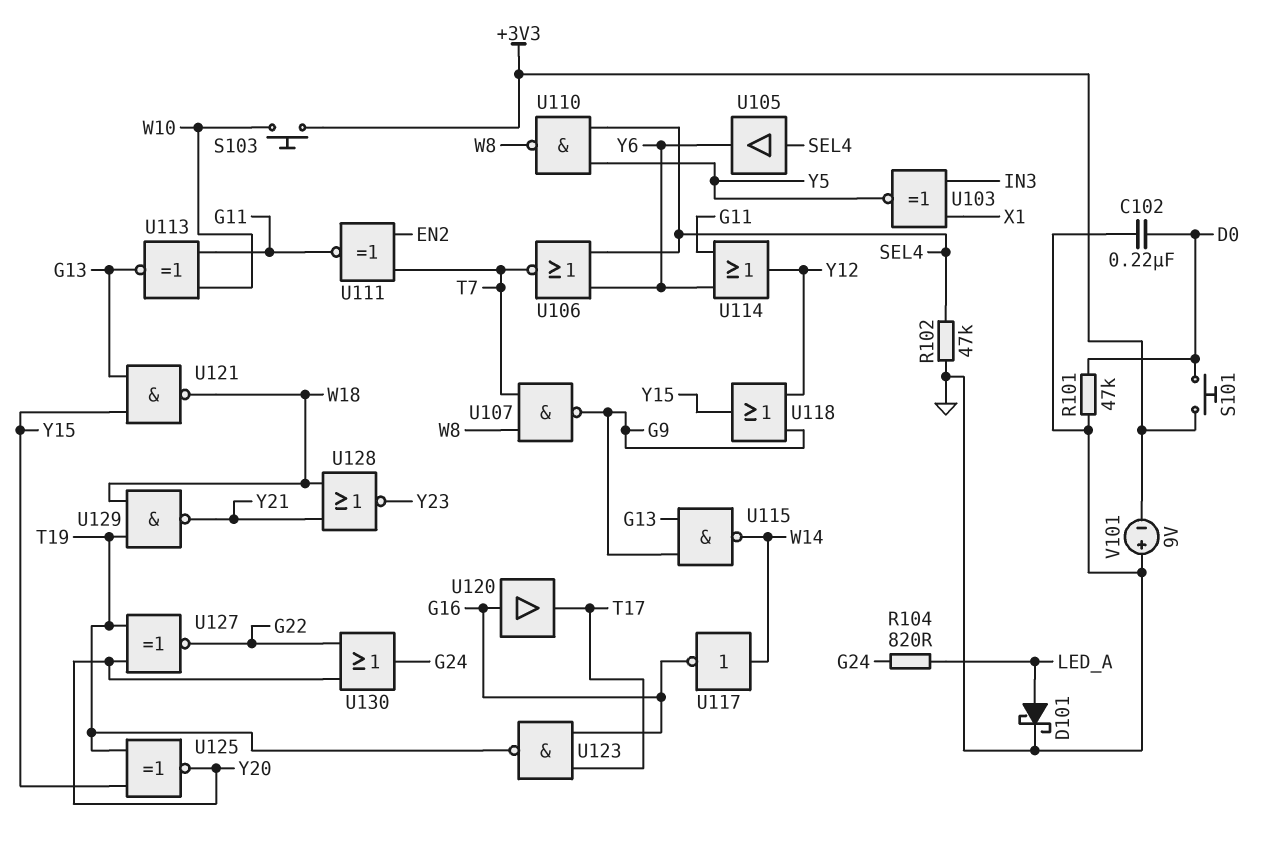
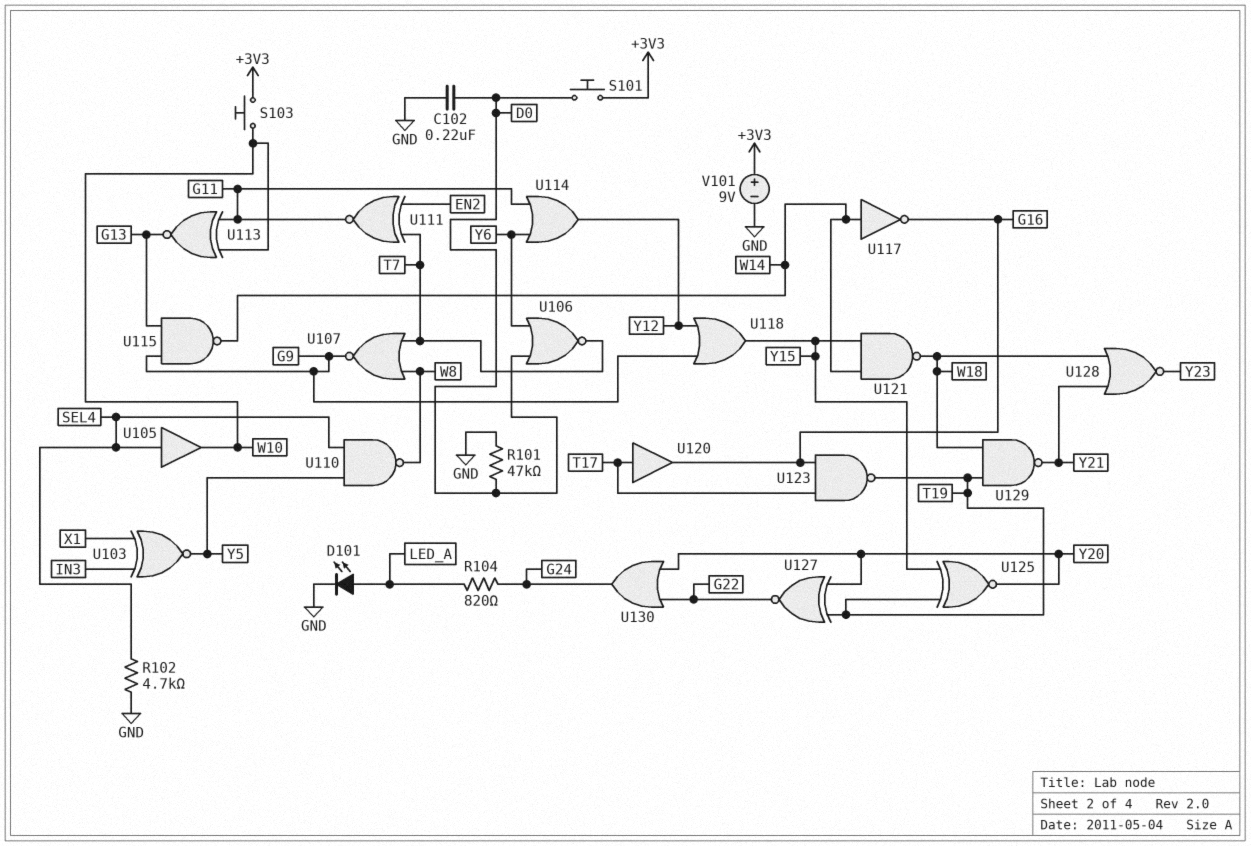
D101: schottky (A LED_A, K GND) -> LED (A LED_A, K GND)
R102: 47k (GND, SEL4) -> 4.7k (GND, SEL4)
U105: buffer (in SEL4, out Y6) -> buffer (in SEL4, out W10)
U106: NOR (in SEL4, in Y6, out T7) -> NOR (in D0, in Y6, out T7)
U107: NAND (in T7, in W8, out G9) -> NOR (in T7, in W8, out G9)
U120: buffer (in G16, out T17) -> buffer (in T17, out G16)
U121: NAND (in G13, in Y15, out W18) -> NAND (in W14, in Y15, out W18)
V101: 9V (plus GND, minus +3V3) -> 9V (plus +3V3, minus GND)

